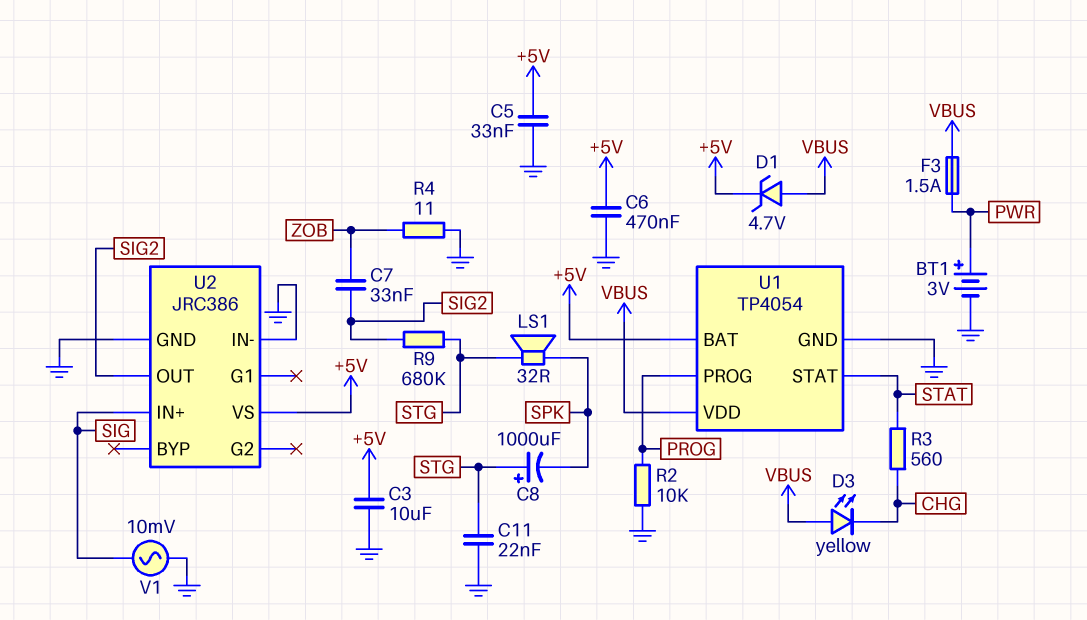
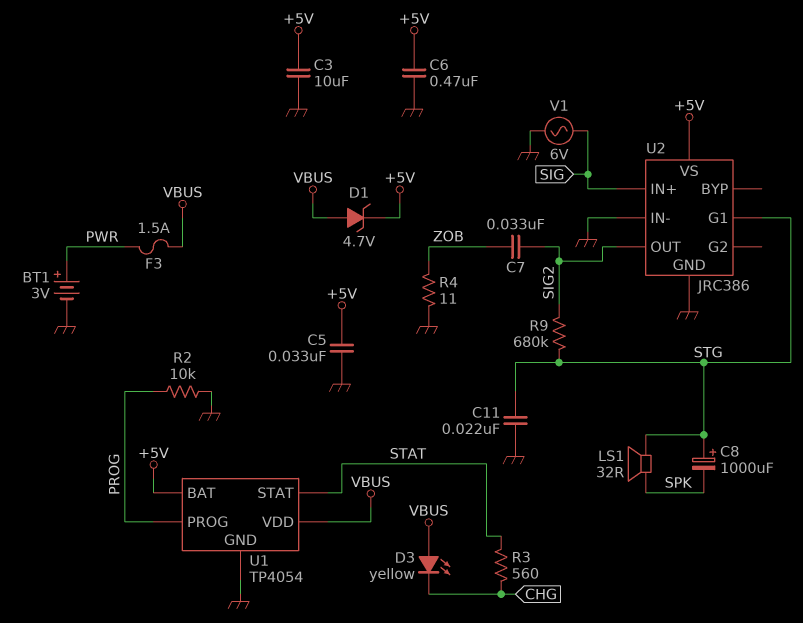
U2 pin G1: none -> STG
V1: AC 10mV (GND, SIG) -> AC 6V (GND, SIG)

